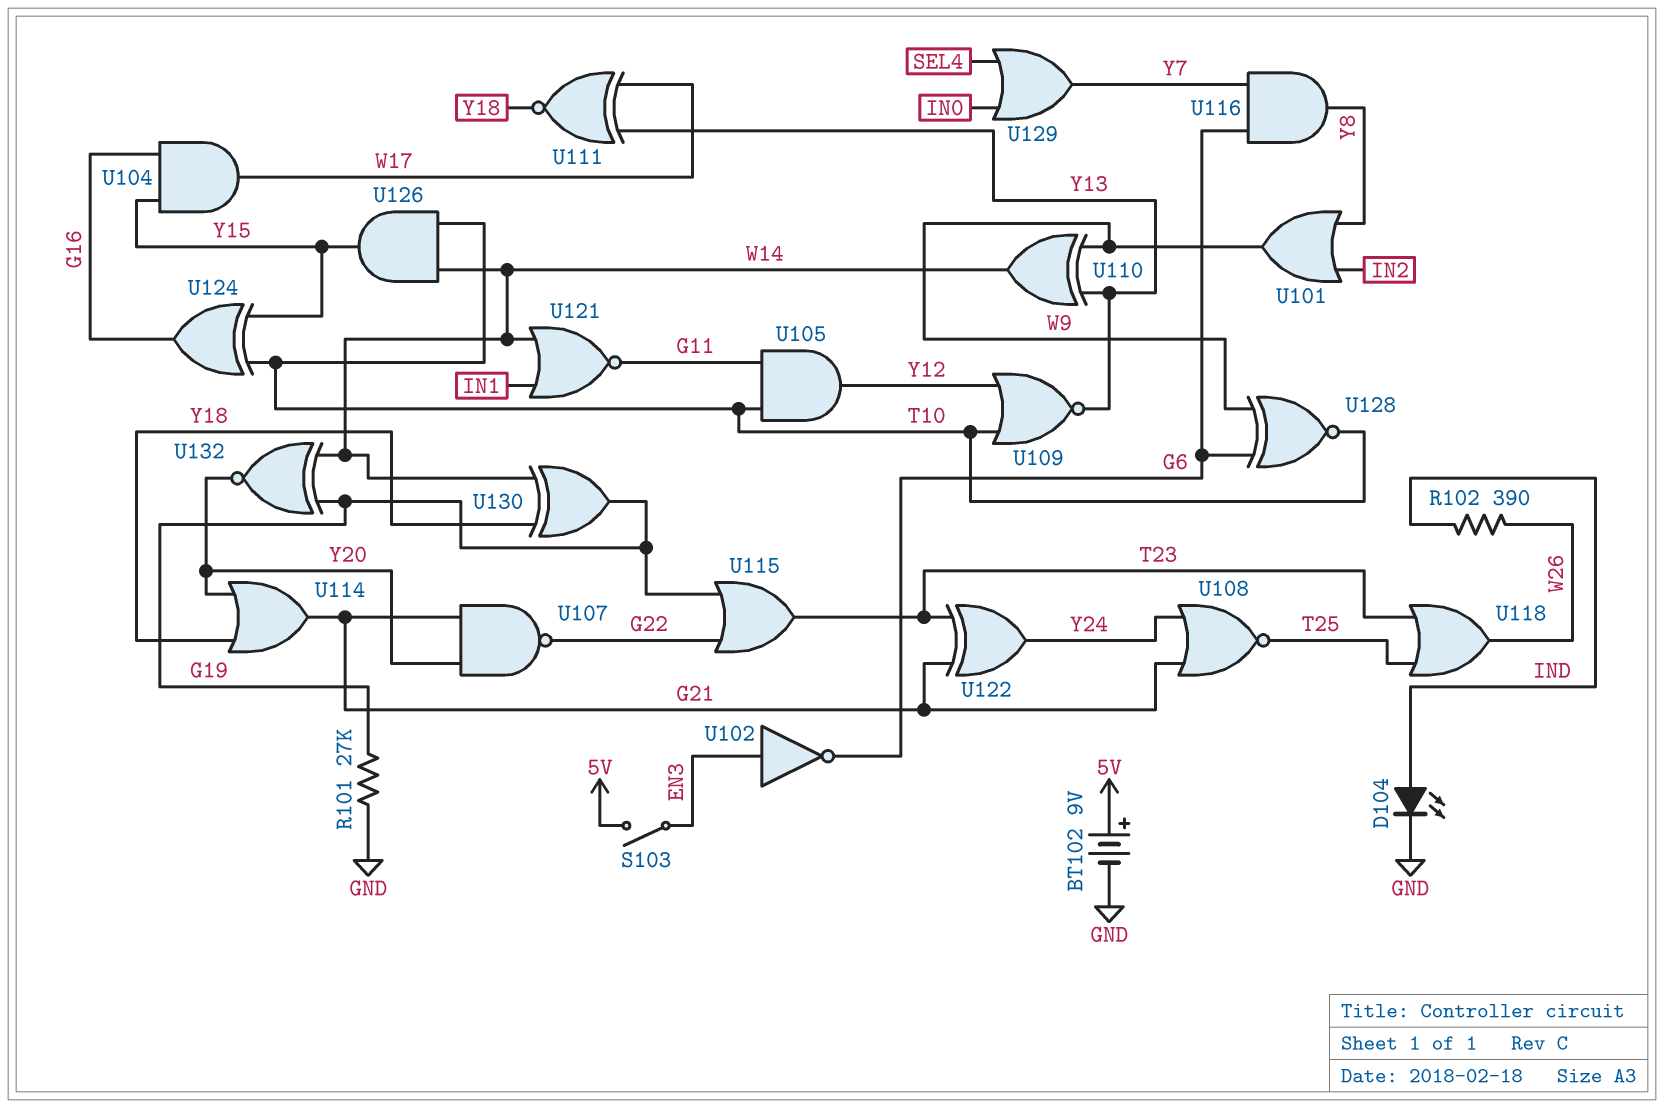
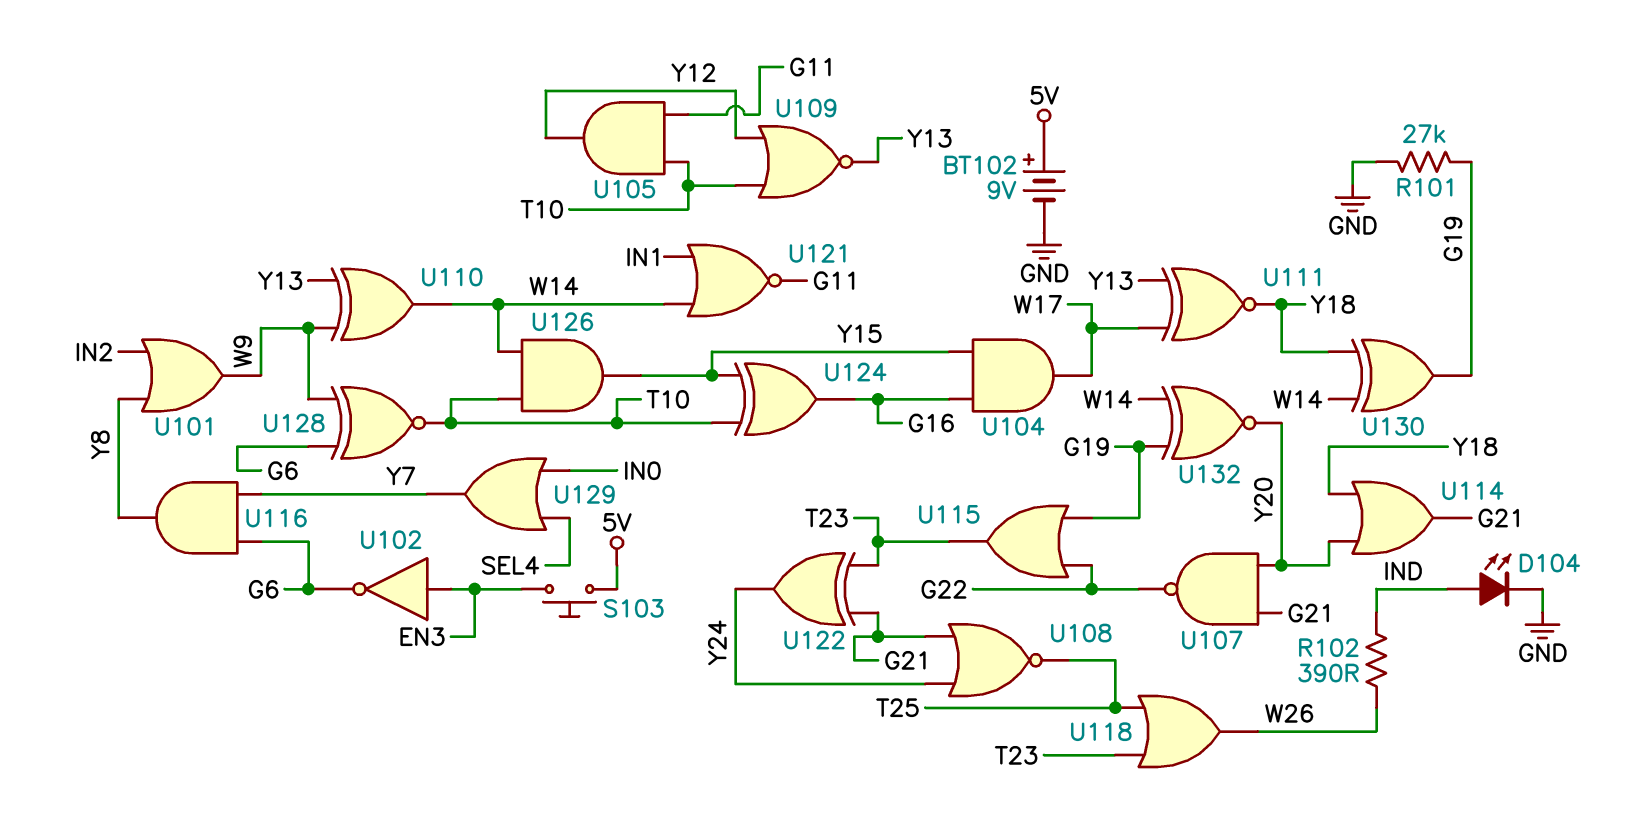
S103: switch (5V, EN3) -> button (5V, EN3)

